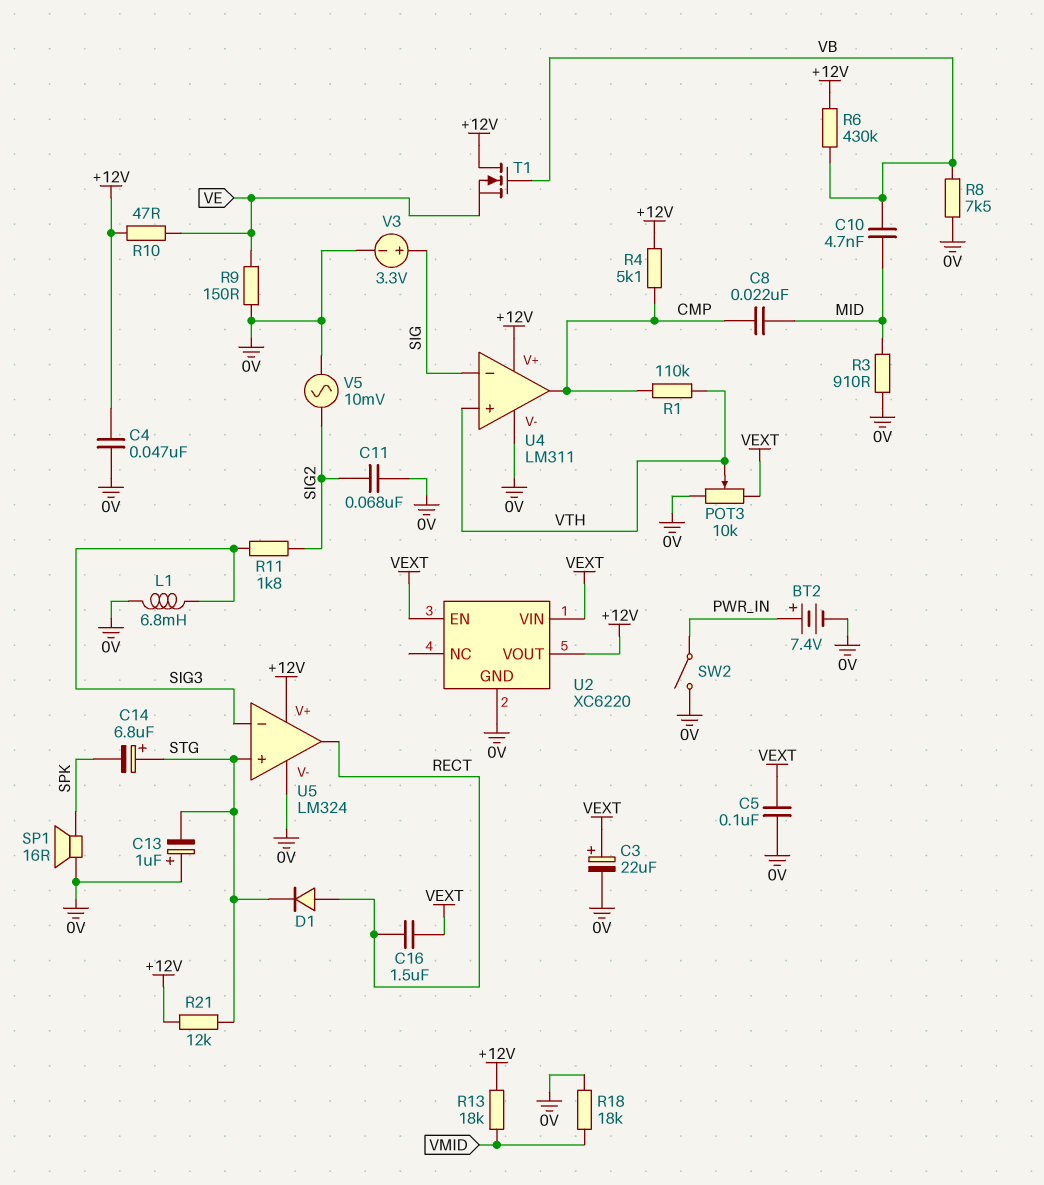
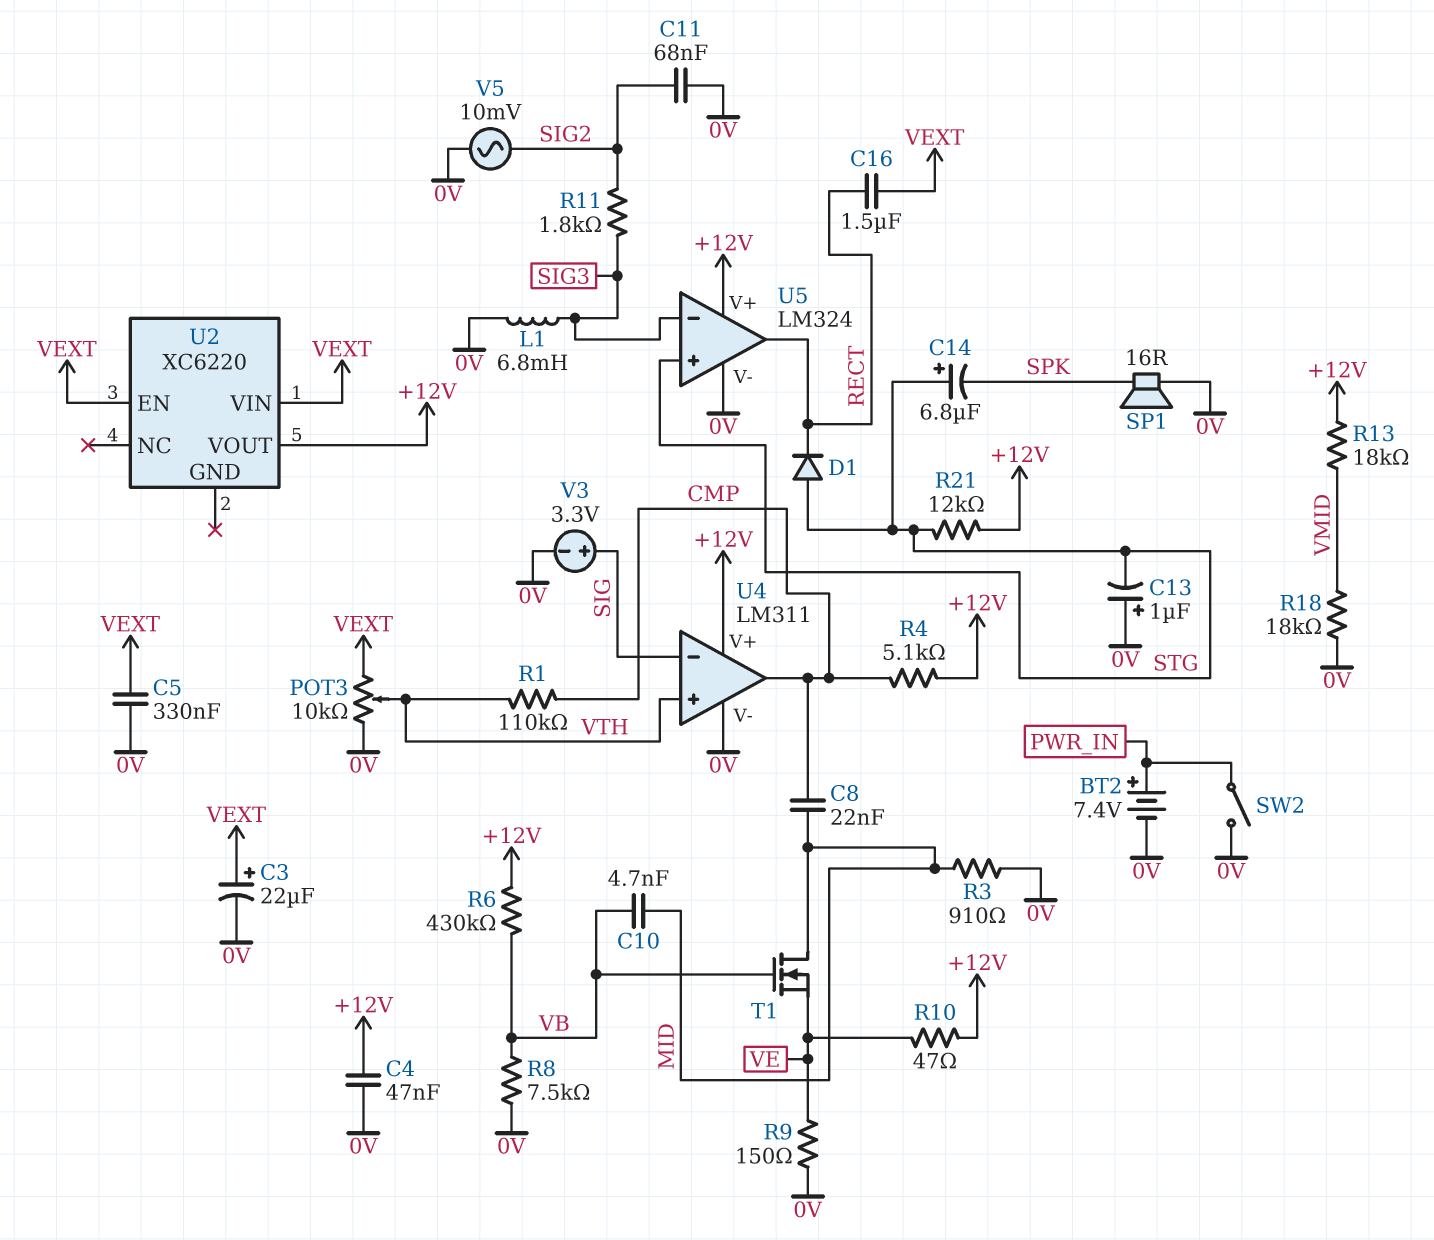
C5: 100nF (0V, VEXT) -> 330nF (0V, VEXT)
D1: diode (A RECT, K STG) -> diode (A STG, K RECT)
T1: NMOS (G VB, D +12V, S VE) -> NMOS (G VB, D MID, S VE)
U2 pin GND: 0V -> none

